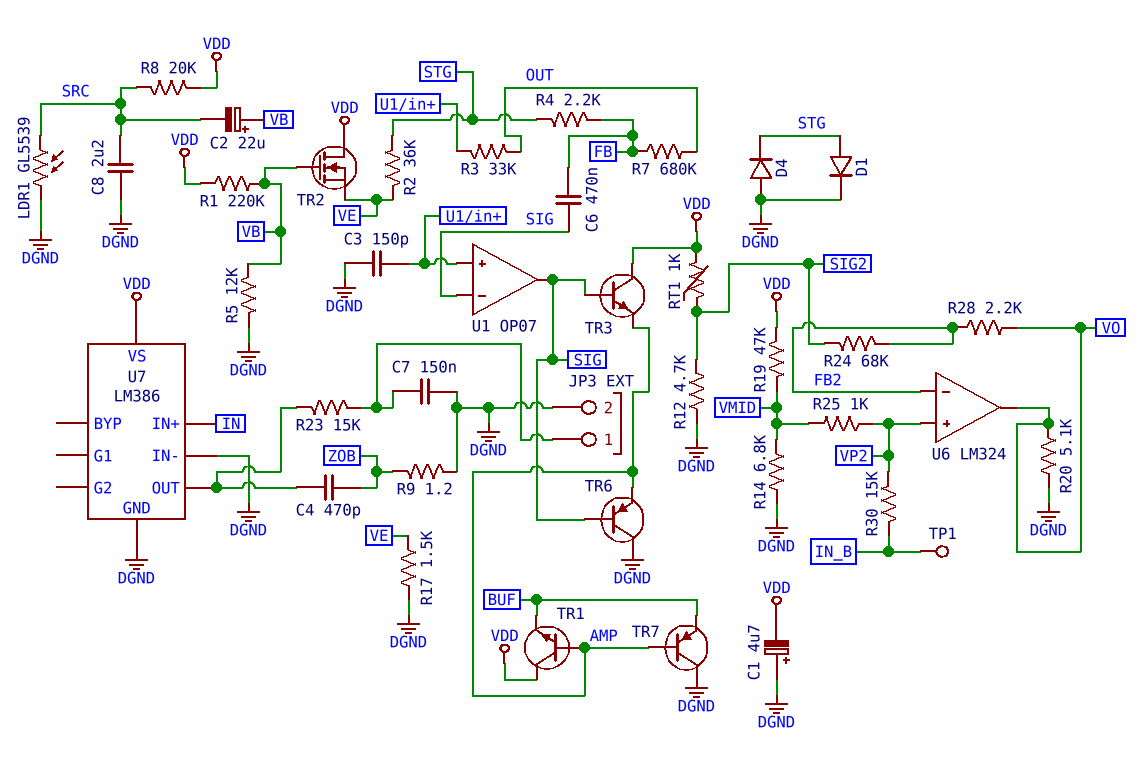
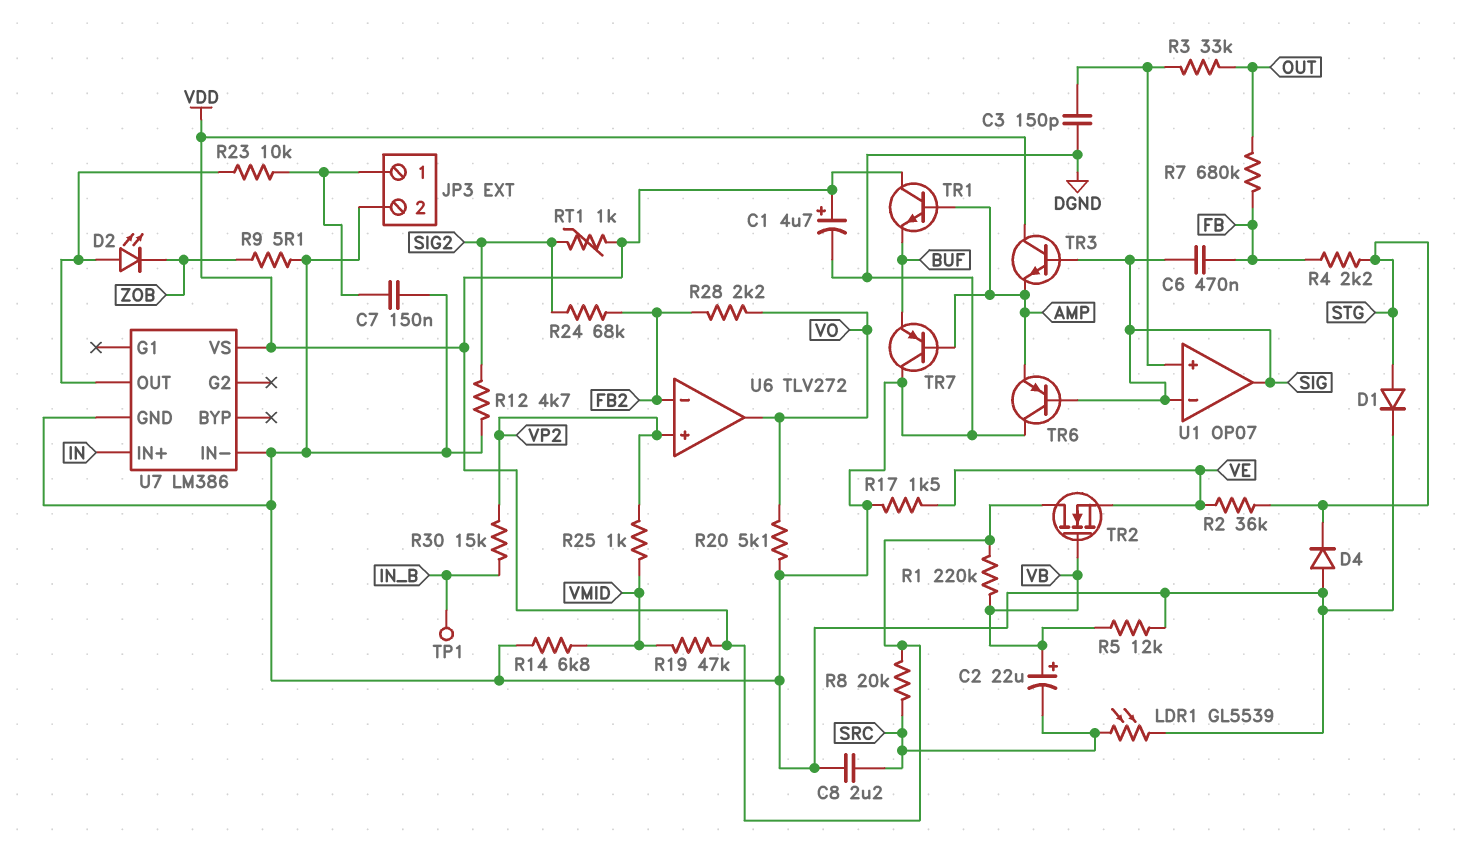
C1: 4.7uF (plus DGND, minus VDD) -> 4.7uF (plus VDD, minus DGND)
C4: 470pF (U7/OUT, ZOB) -> none
D2: none -> LED (A U7/OUT, K ZOB)
R9: 1.2 (DGND, ZOB) -> 5.1 (DGND, ZOB)
R23: 15k (JP3/1, U7/OUT) -> 10k (JP3/1, U7/OUT)
U6: LM324 -> TLV272

